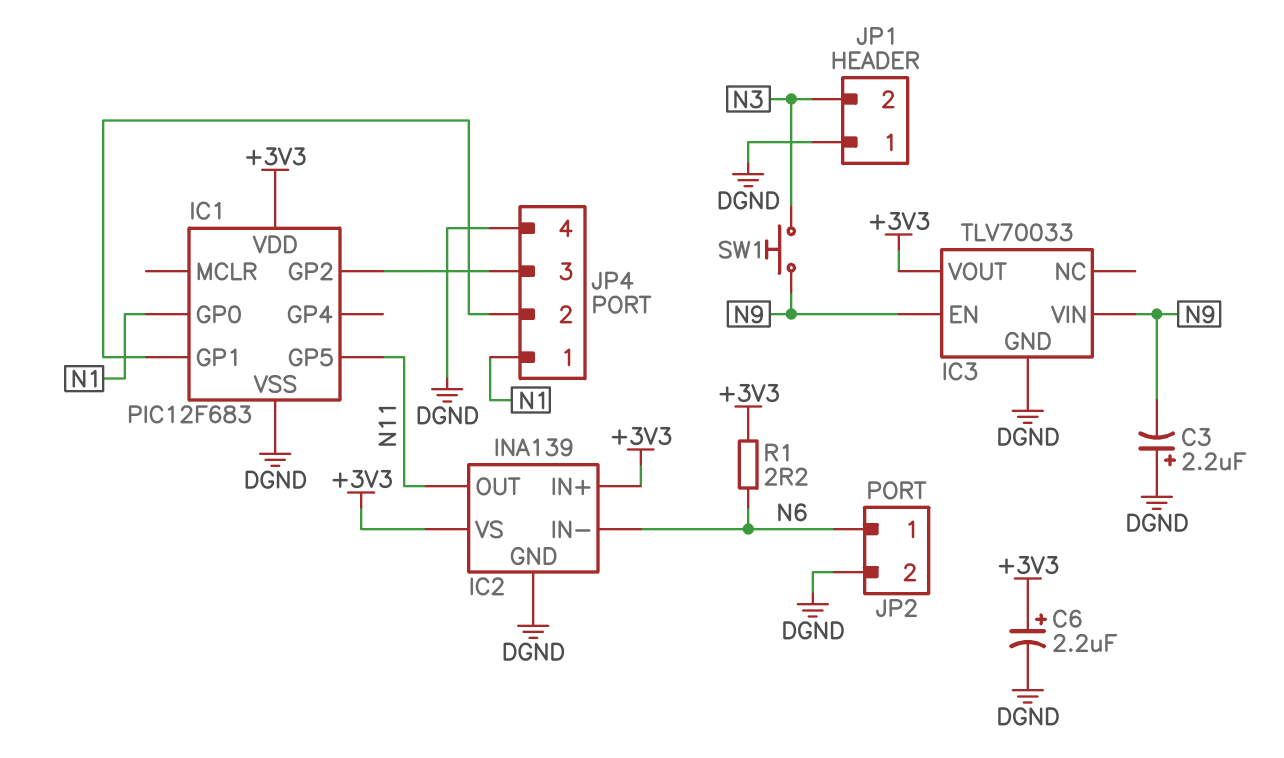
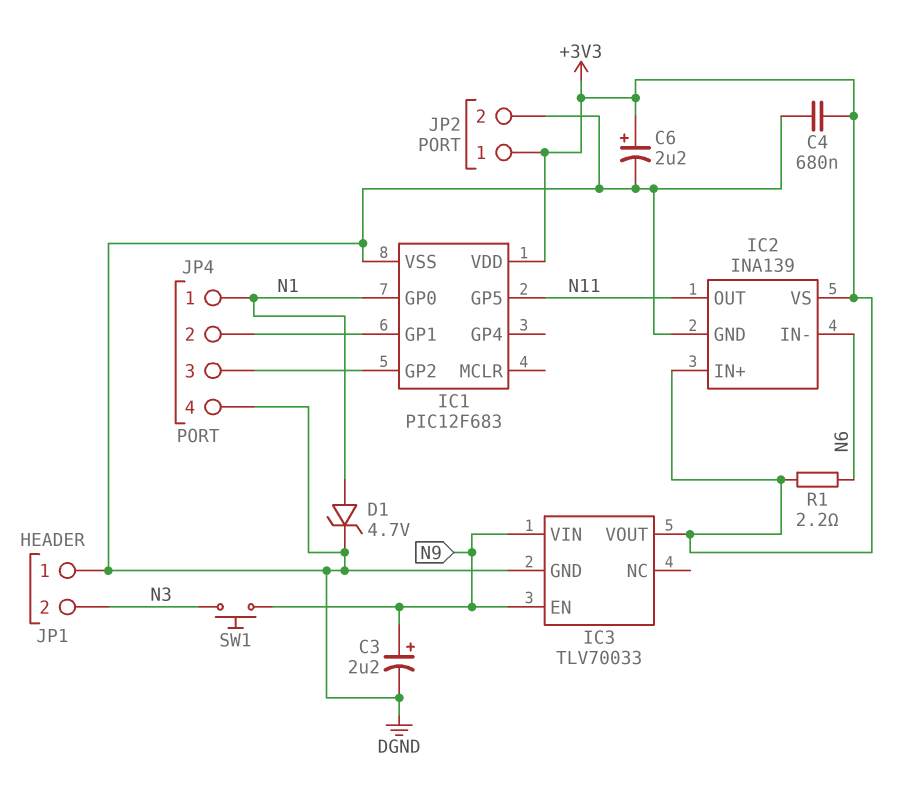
C3: 2.2uF (plus DGND, minus N9) -> 2.2uF (plus N9, minus DGND)
C4: none -> 680nF (+3V3, DGND)
D1: none -> zener 4.7V (A N1, K DGND)
JP2 pin 1: N6 -> +3V3

